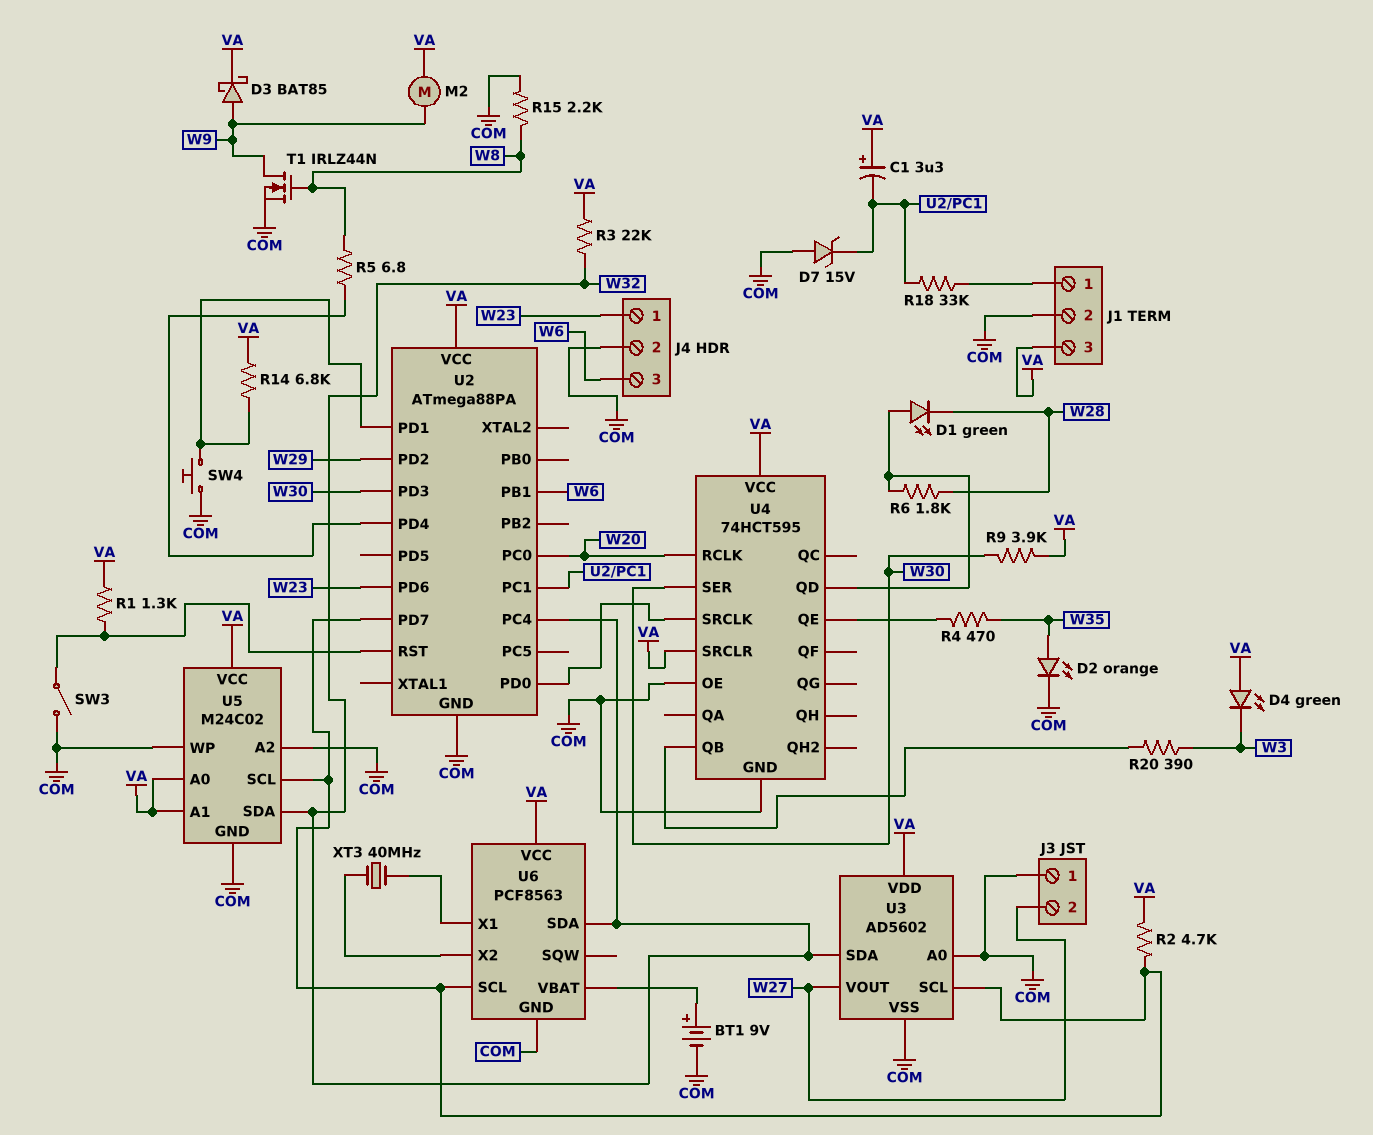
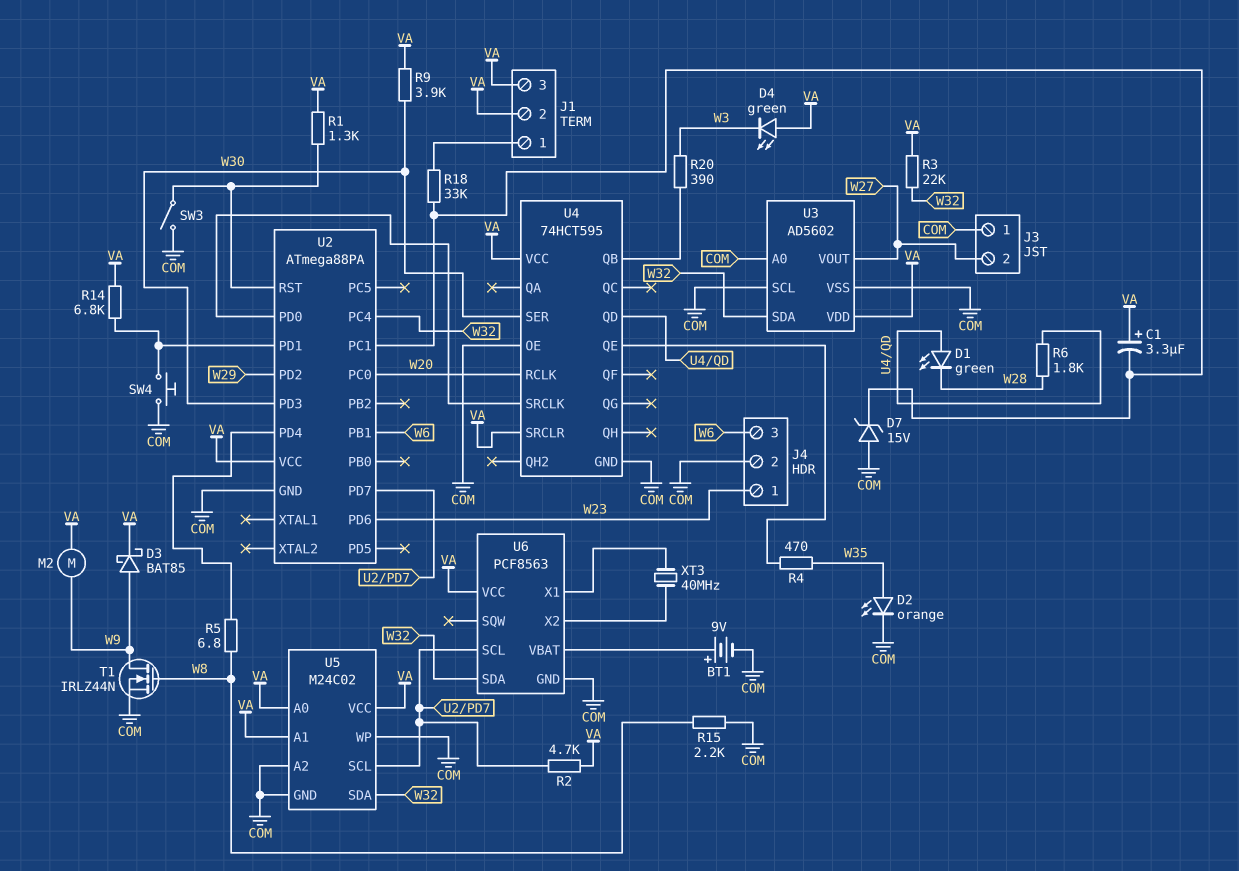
J1 pin 2: COM -> VA
U3 pin SCL: U2/PD7 -> COM

